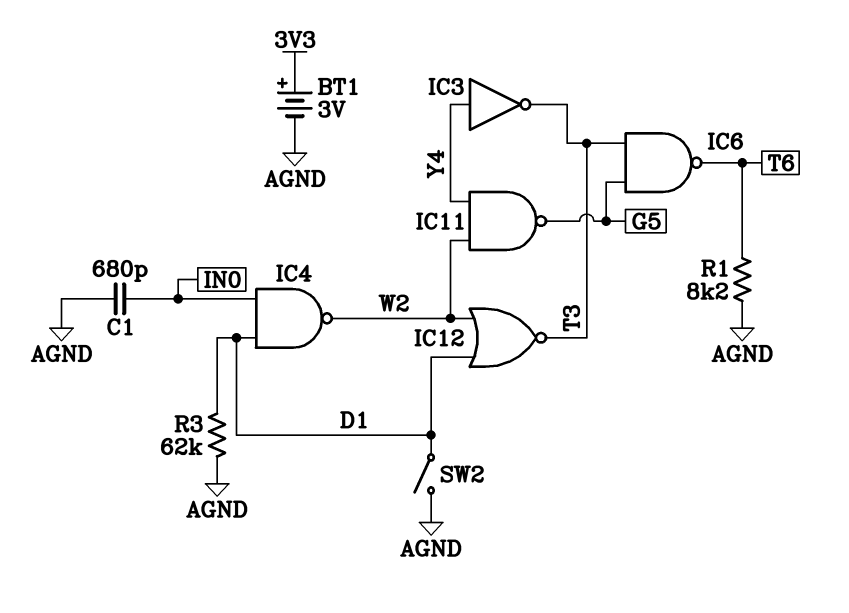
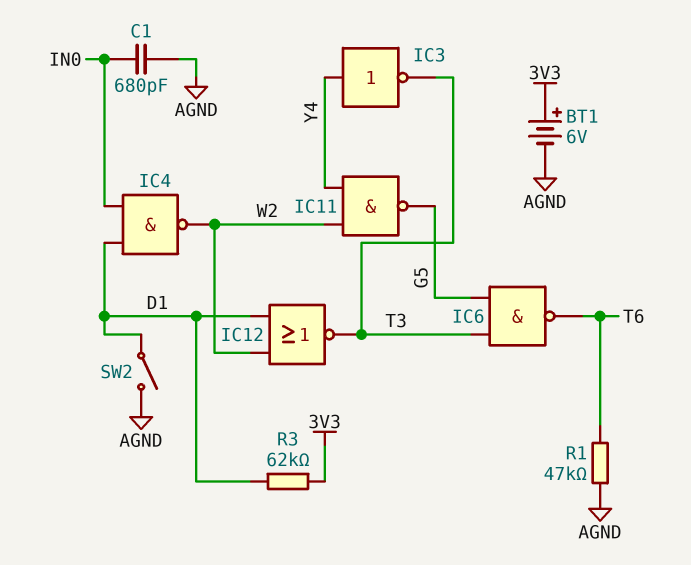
BT1: 3V (plus 3V3, minus AGND) -> 6V (plus 3V3, minus AGND)
R1: 8.2k (AGND, T6) -> 47k (AGND, T6)
R3: 62k (AGND, D1) -> 62k (3V3, D1)

